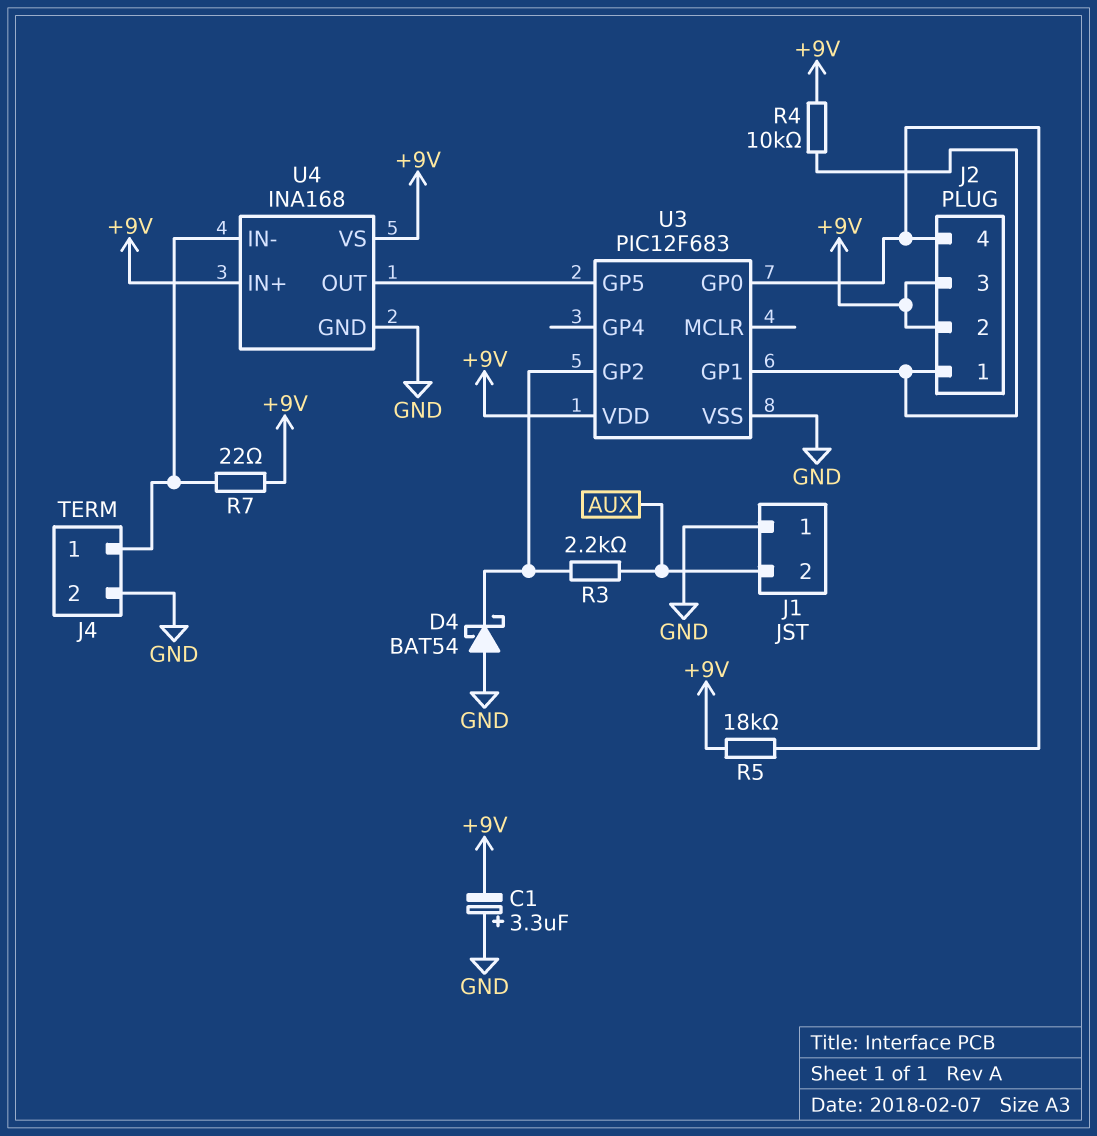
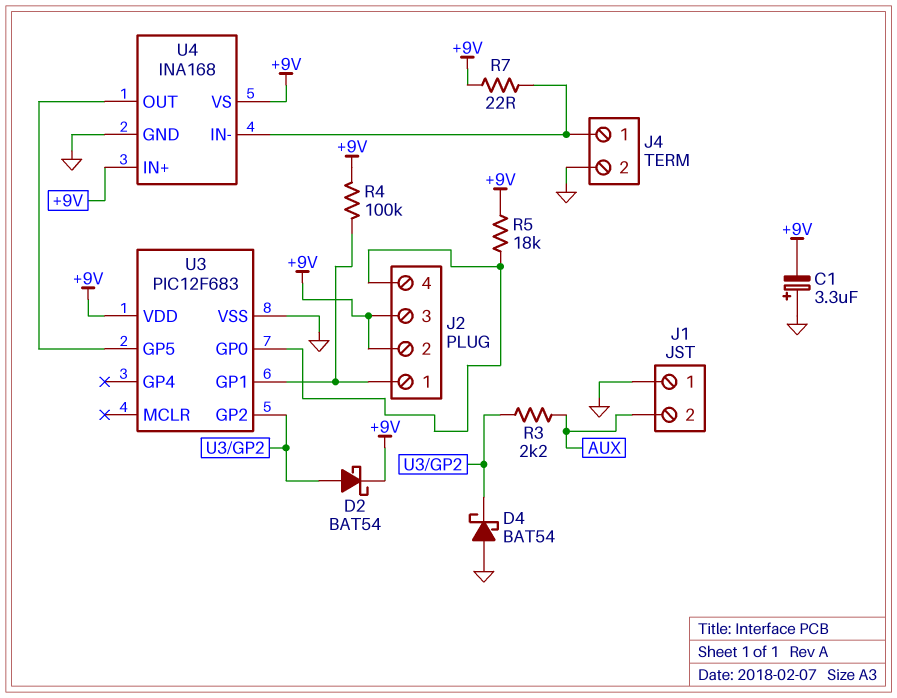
D2: none -> schottky BAT54 (A U3/GP2, K +9V)
R4: 10k (+9V, J2/1) -> 100k (+9V, J2/1)

